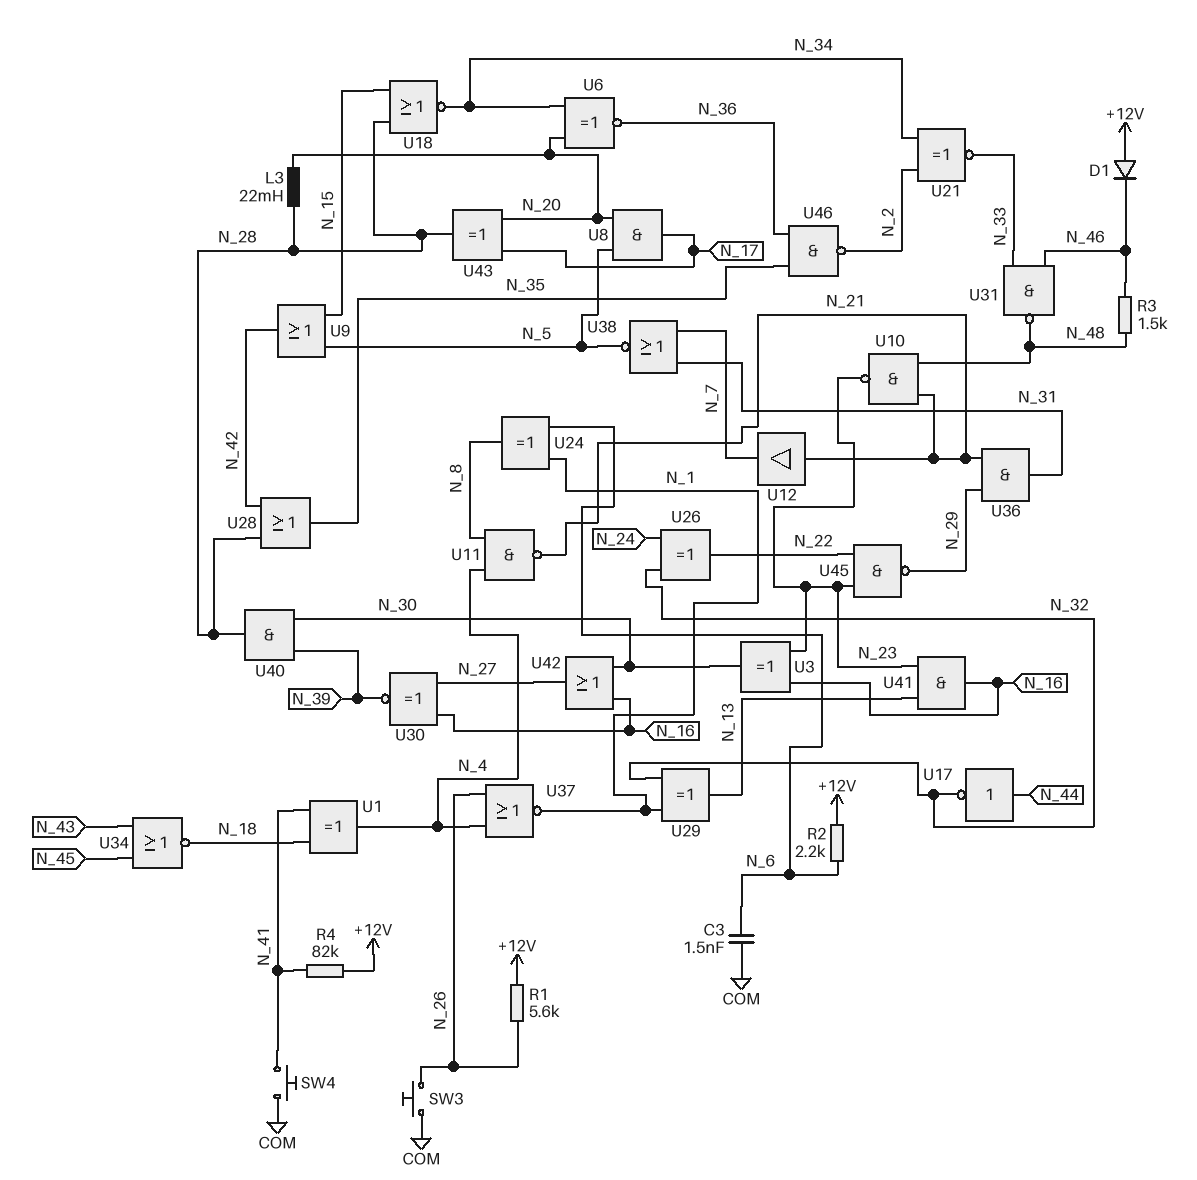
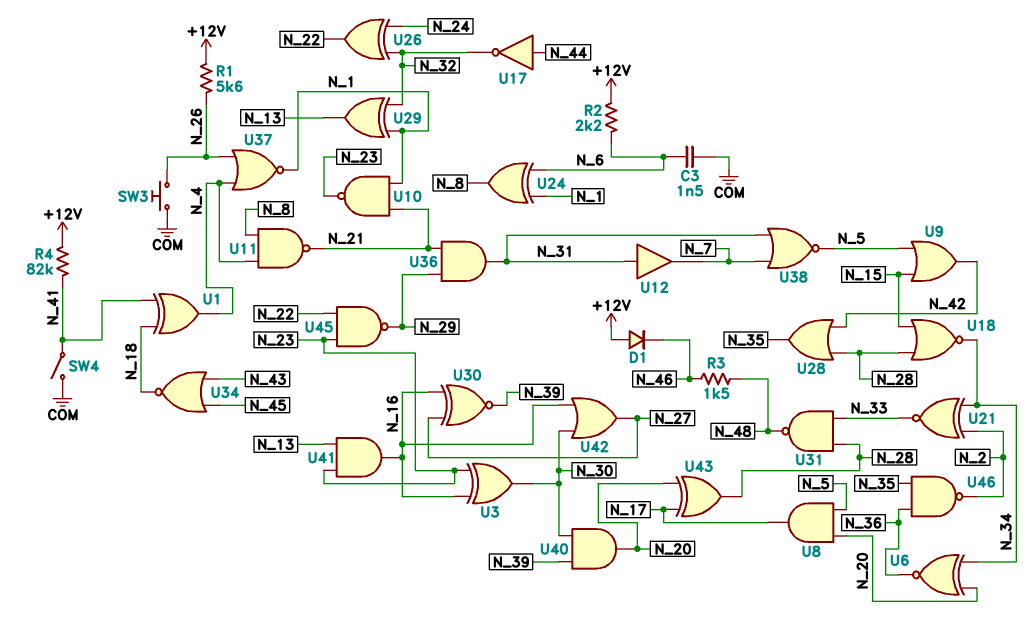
L3: 22mH (N_20, N_28) -> none
SW4: button (COM, N_41) -> switch (COM, N_41)
U10: NAND (in N_21, in N_48, out N_23) -> NAND (in N_1, in N_21, out N_23)
U12: buffer (in N_21, out N_7) -> buffer (in N_31, out N_7)
U31: NAND (in N_33, in N_46, out N_48) -> NAND (in N_28, in N_33, out N_48)
U40: AND (in N_30, in N_39, out N_28) -> AND (in N_30, in N_39, out N_20)

